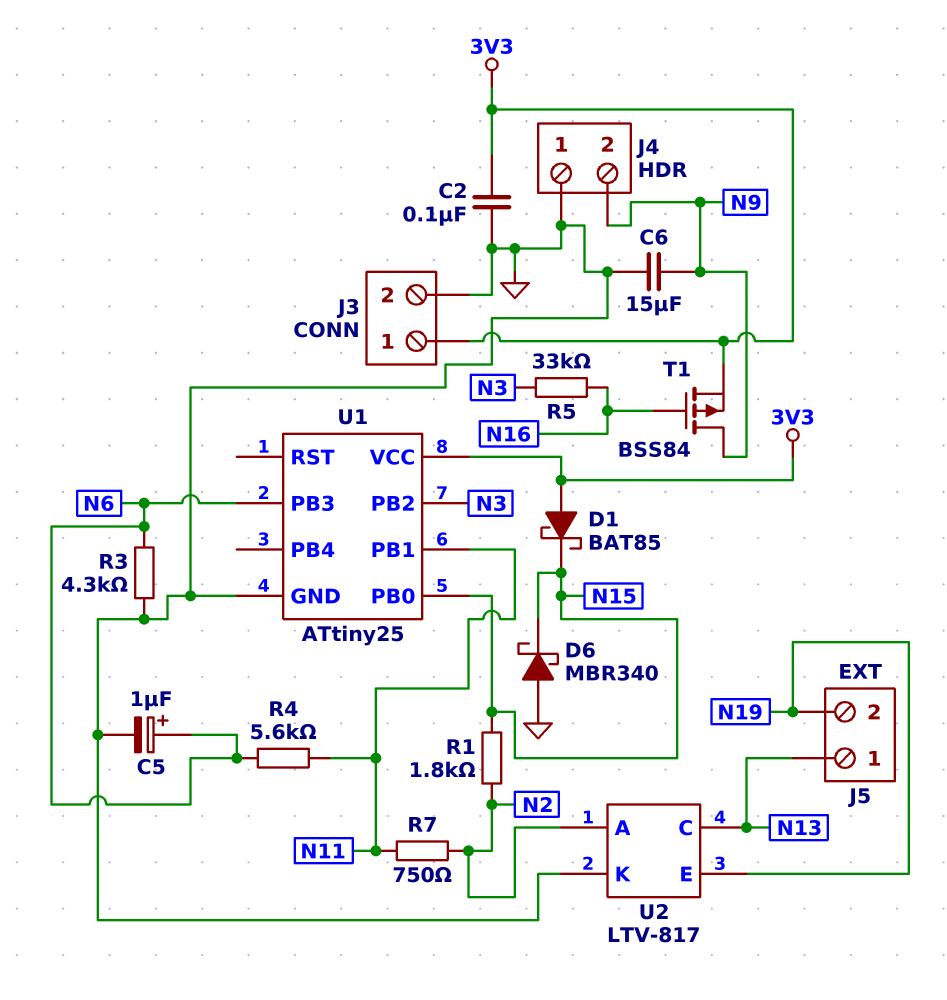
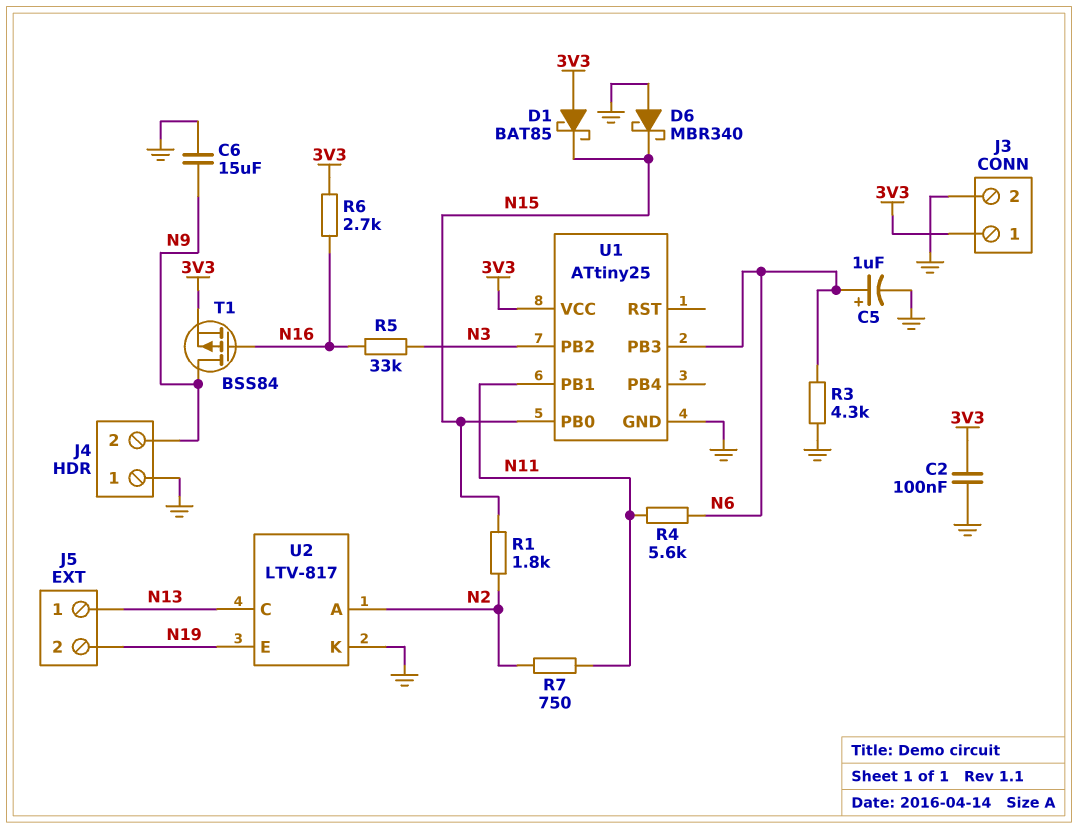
R6: none -> 2.7k (3V3, N16)

